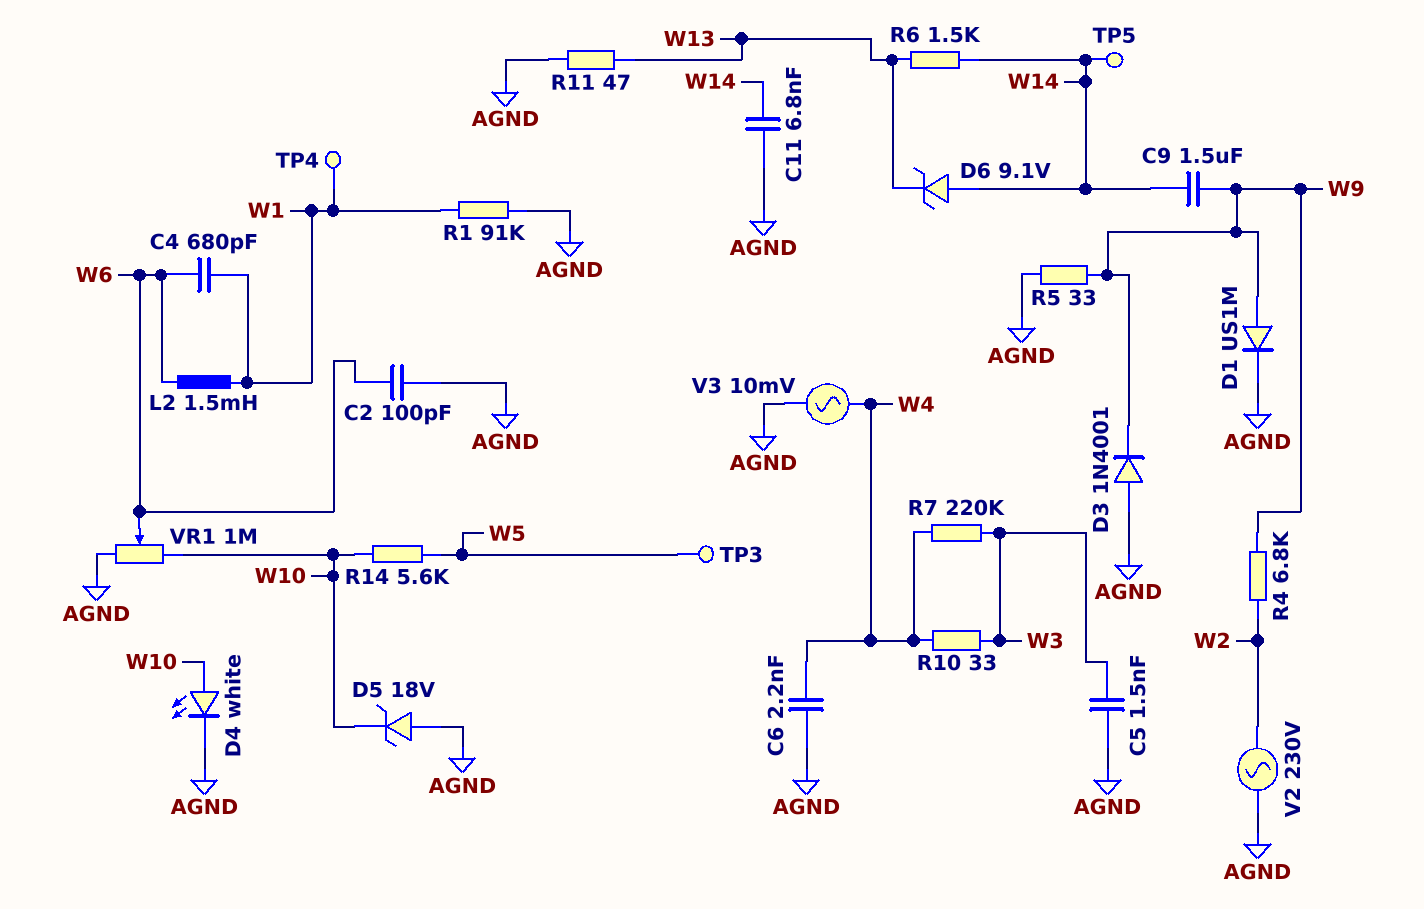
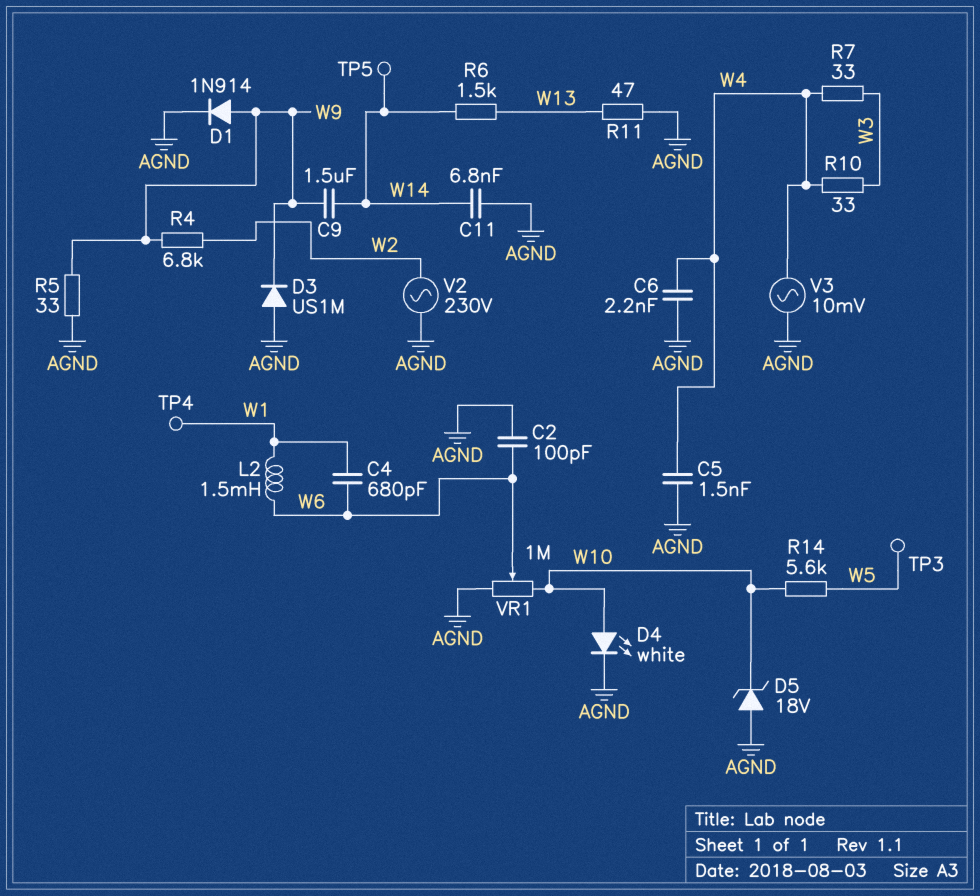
C5: 1.5nF (AGND, W3) -> 1.5nF (AGND, W4)
D1: diode US1M (A W9, K AGND) -> diode 1N914 (A W9, K AGND)
D3: diode 1N4001 (A AGND, K W9) -> diode US1M (A AGND, K W9)
D6: zener 9.1V (A W14, K W13) -> none
R1: 91k (AGND, W1) -> none
R7: 220k (W3, W4) -> 33 (W3, W4)

